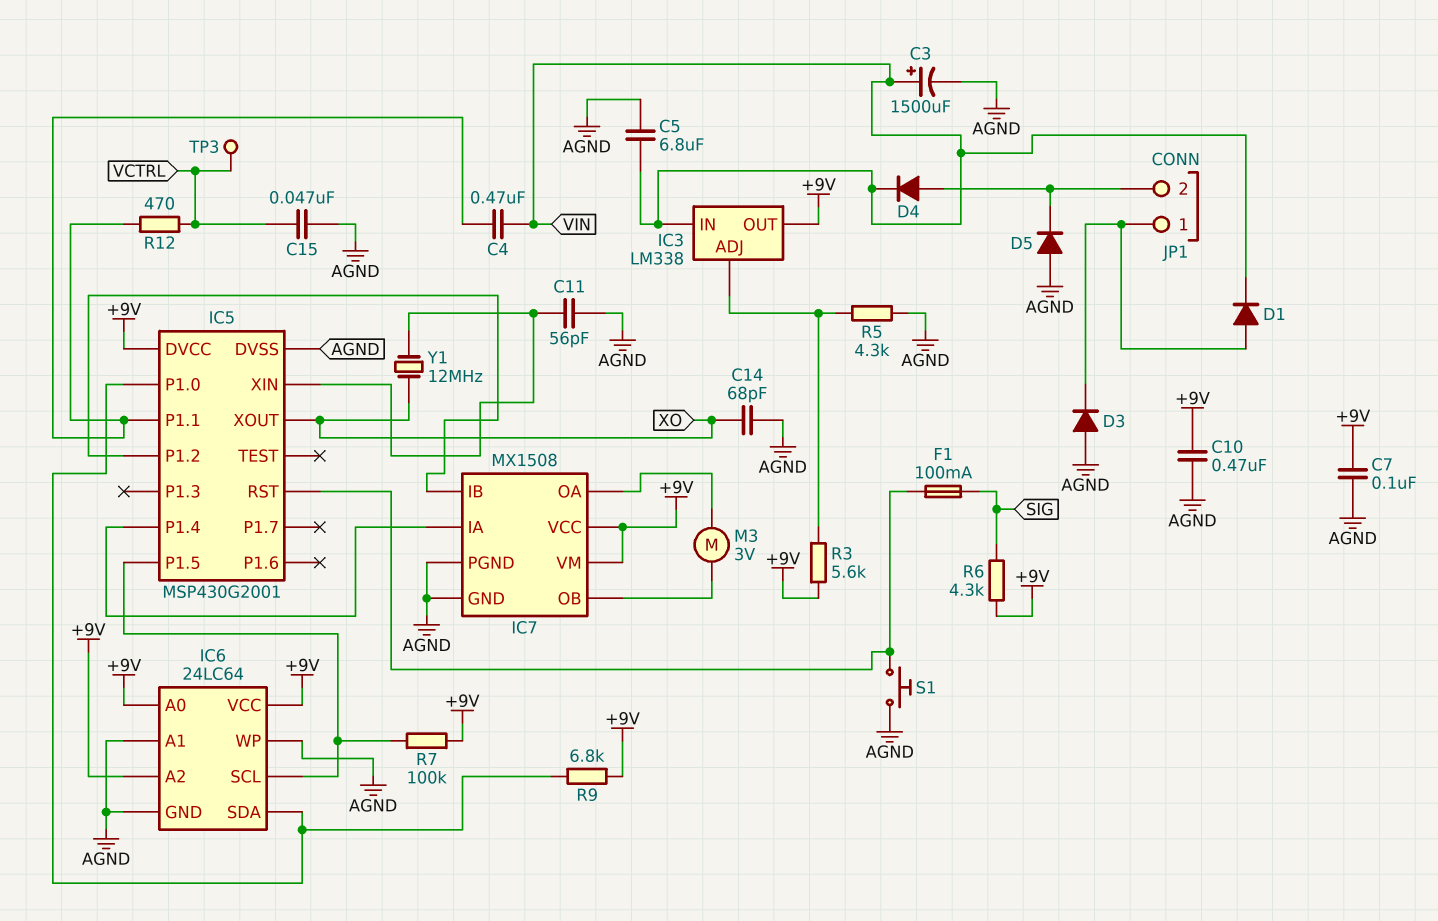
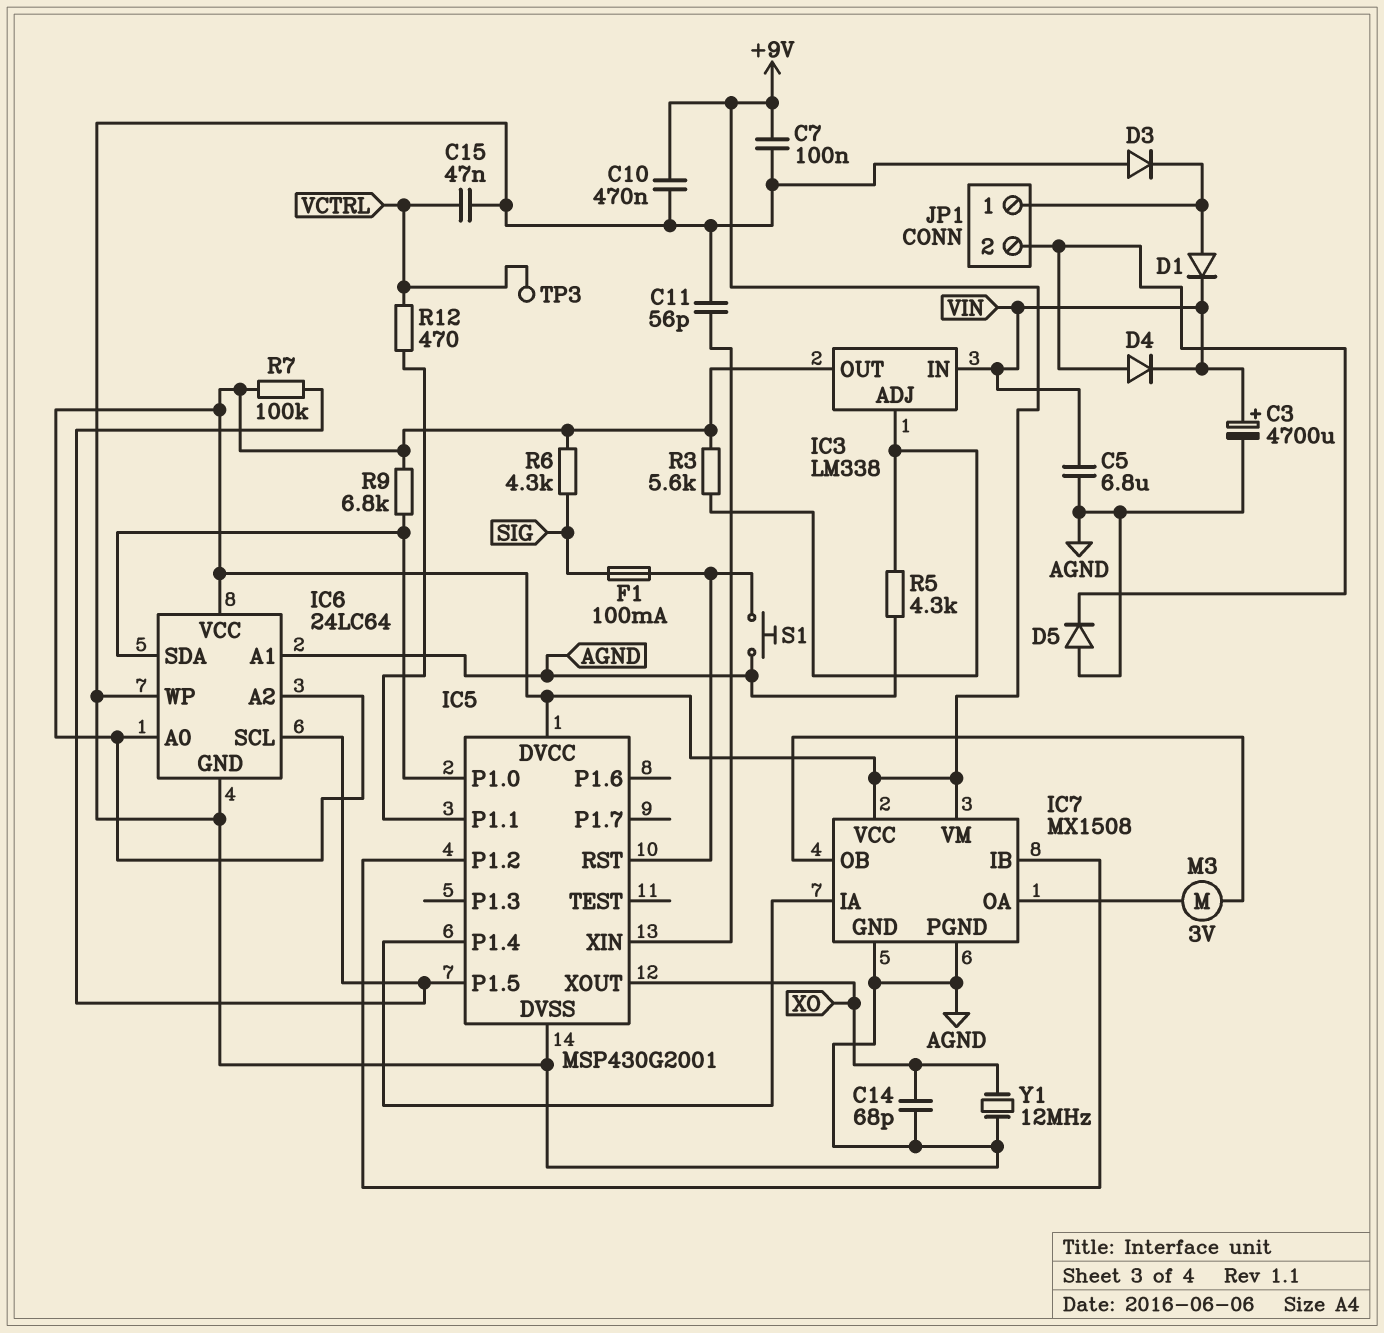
C3: 1500uF (plus VIN, minus AGND) -> 4700uF (plus VIN, minus AGND)
C4: 470nF (IC5/P1.1, VIN) -> none
Y1: 12MHz (IC5/XIN, XO) -> 12MHz (AGND, XO)

